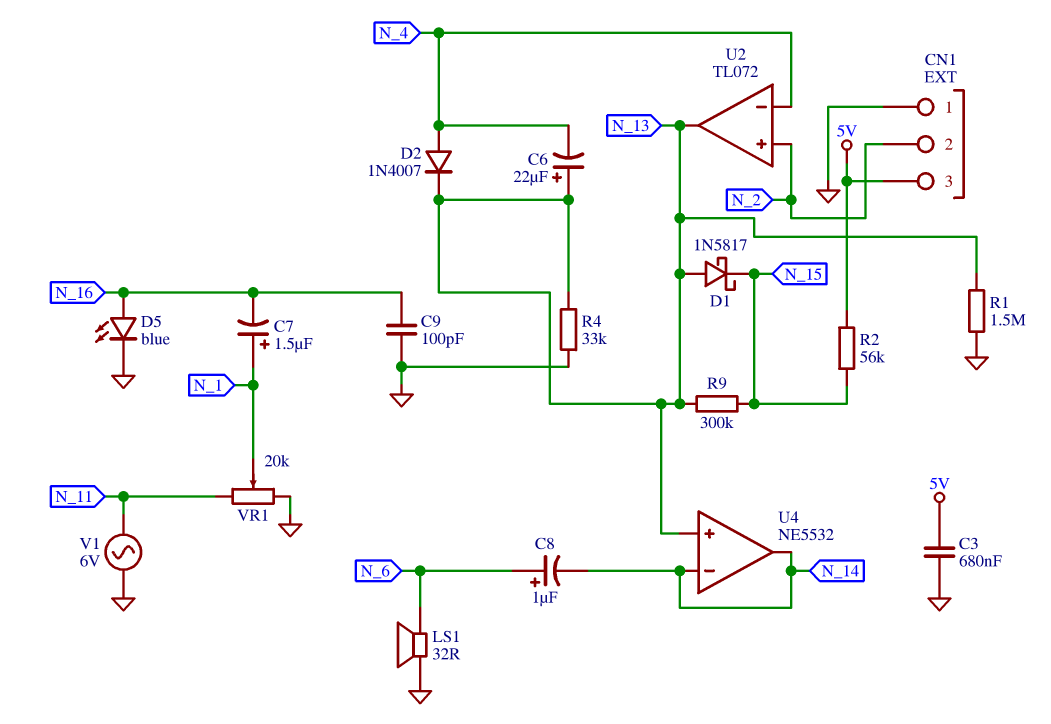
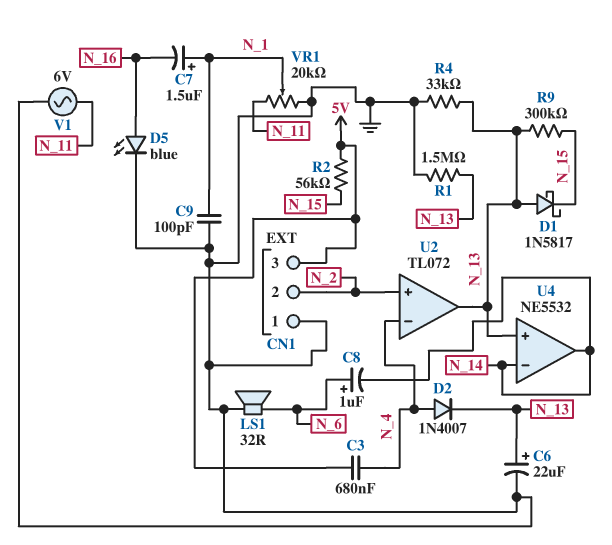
C3: 680nF (5V, GND) -> 680nF (5V, N_4)
C6: 22uF (plus N_13, minus N_4) -> 22uF (plus N_13, minus GND)
C9: 100pF (GND, N_16) -> 100pF (GND, N_1)

